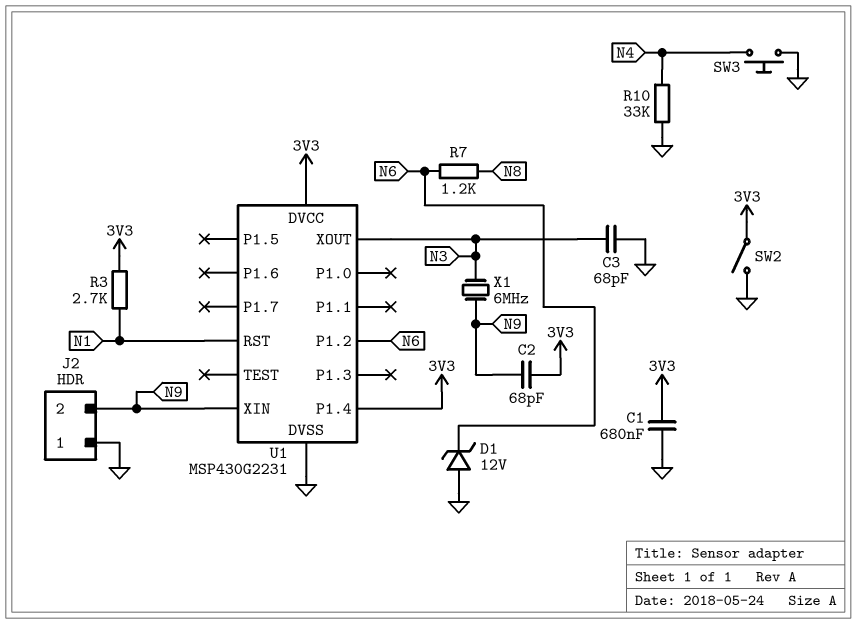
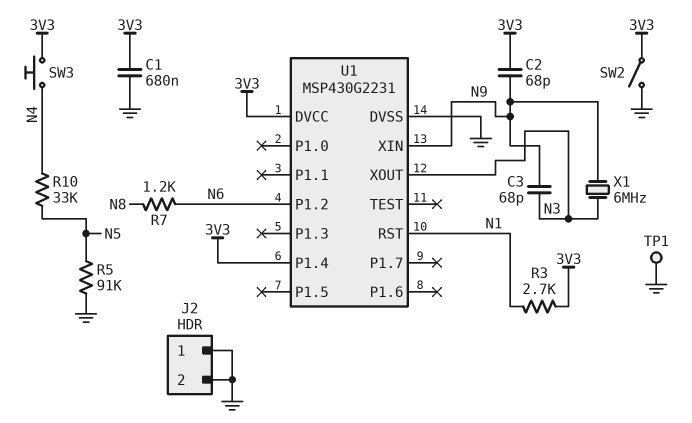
C3: 68pF (GND, N3) -> 68pF (N3, N9)
D1: zener 12V (A GND, K N6) -> none
J2 pin 2: N9 -> GND
R5: none -> 91k (GND, N5)
R10: 33k (GND, N4) -> 33k (N4, N5)
SW3: button (GND, N4) -> button (3V3, N4)
TP1: none -> test point (GND)

